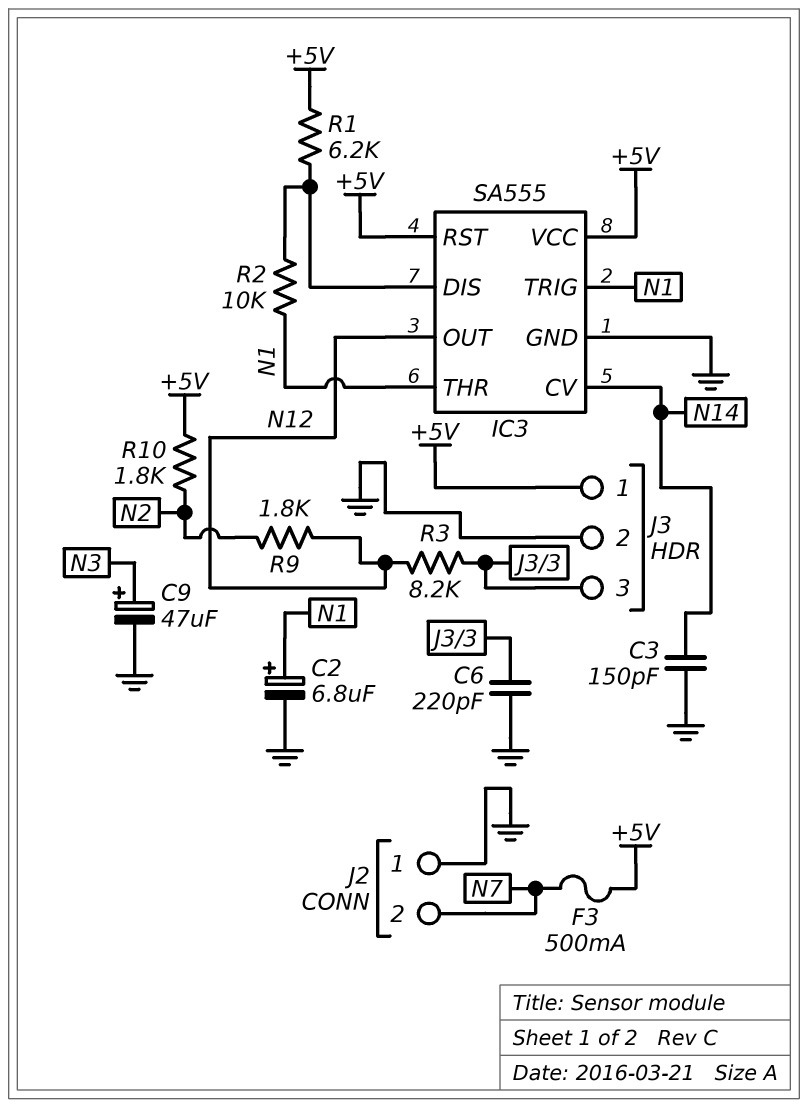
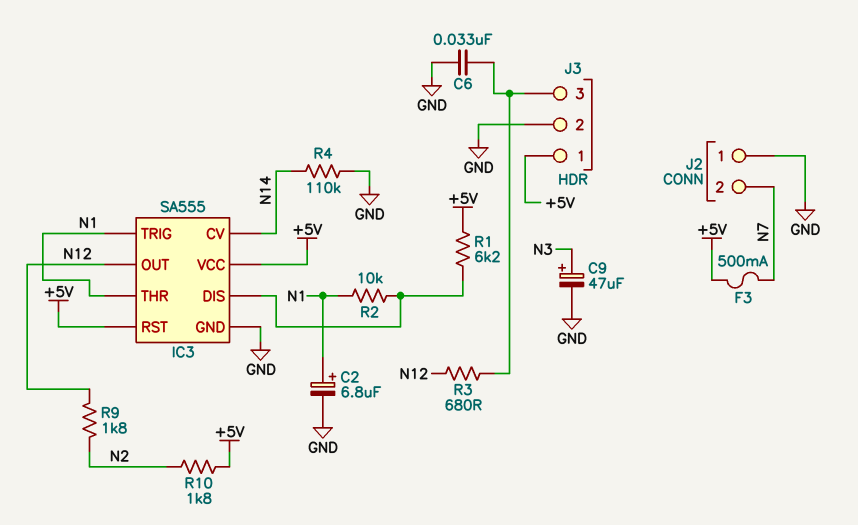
C3: 150pF (GND, N14) -> none
C6: 220pF (GND, J3/3) -> 33nF (GND, J3/3)
R3: 8.2k (J3/3, N12) -> 680 (J3/3, N12)
R4: none -> 110k (GND, N14)

